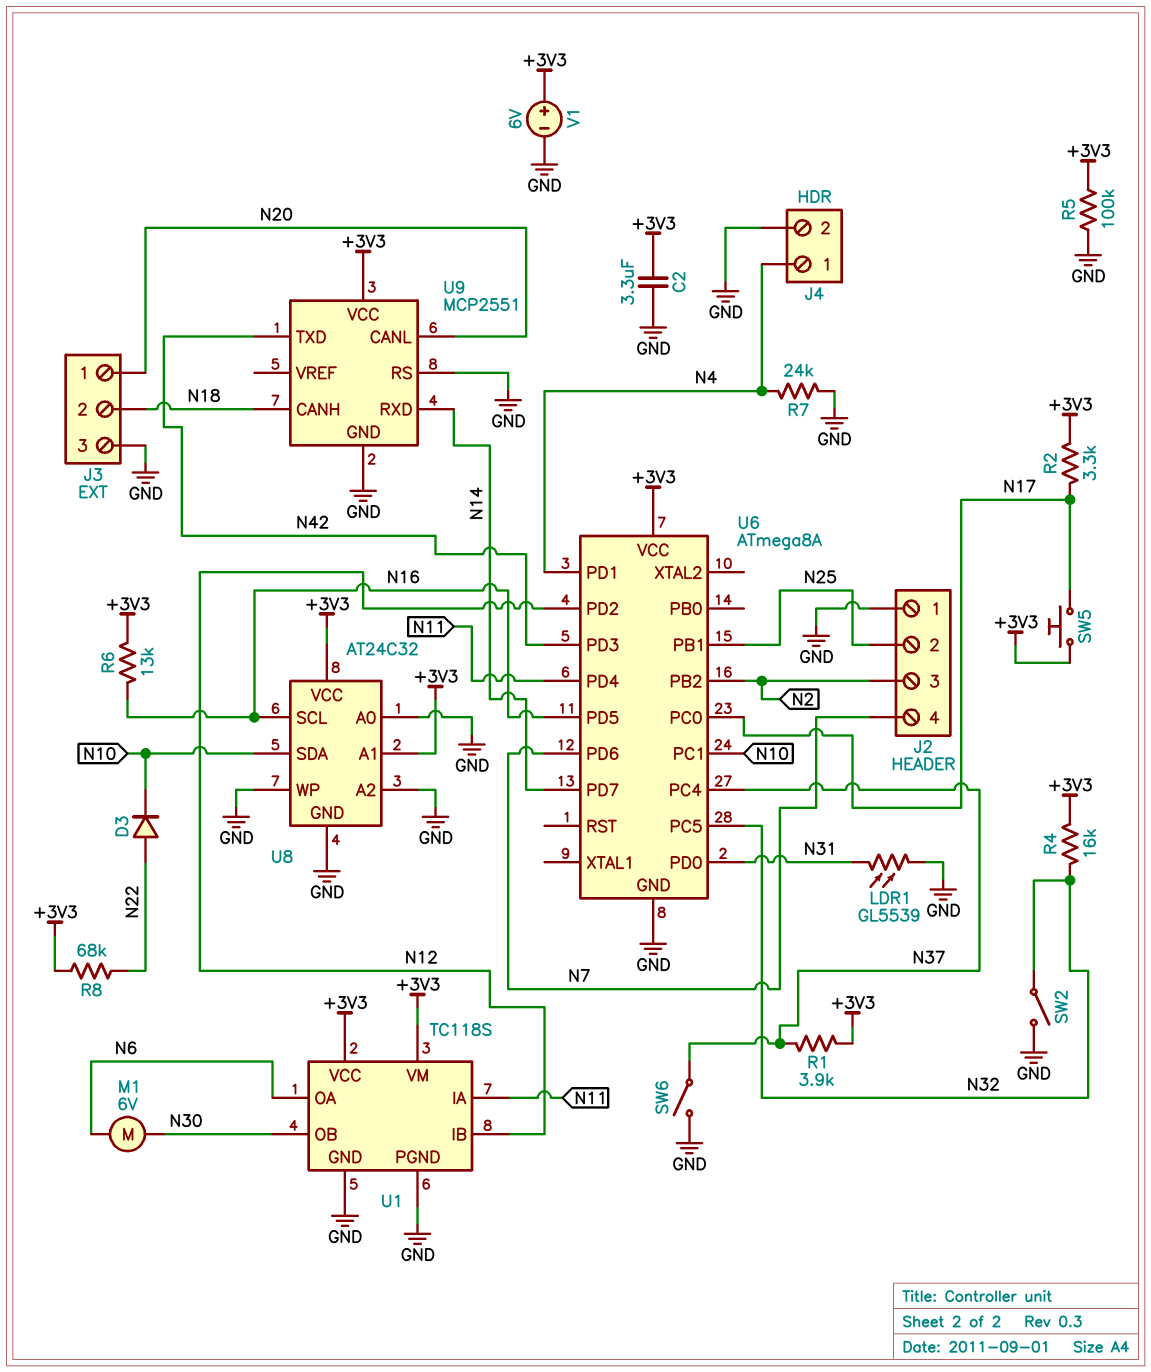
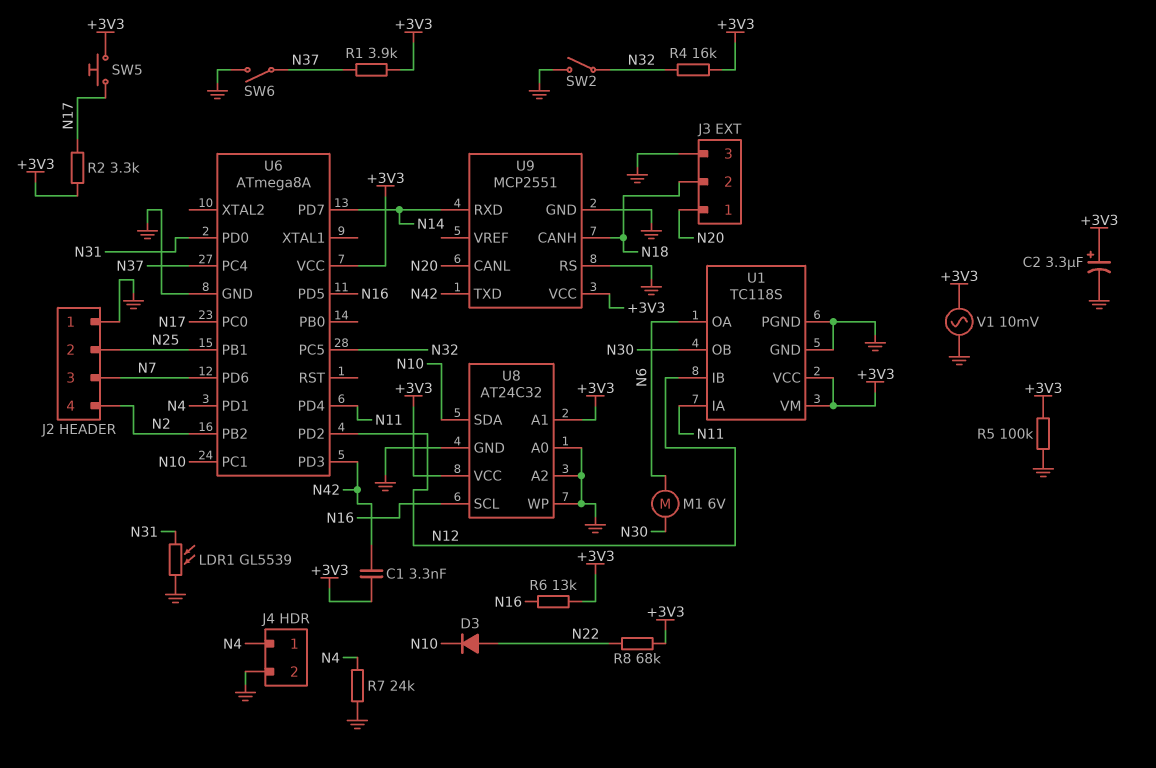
C1: none -> 3.3nF (+3V3, N42)
C2: 3.3uF (+3V3, GND) -> 3.3uF (plus +3V3, minus GND)
J2 pin 3: N2 -> N7
J2 pin 4: N7 -> N2
V1: 6V (plus +3V3, minus GND) -> AC 10mV (+3V3, GND)

